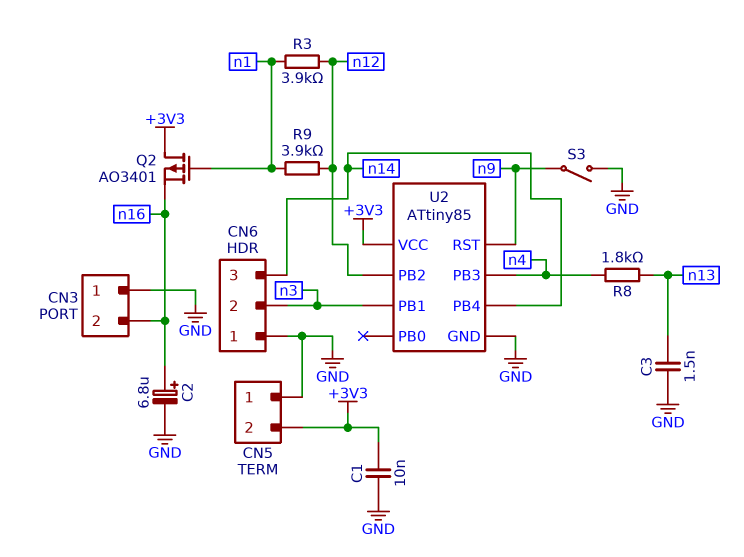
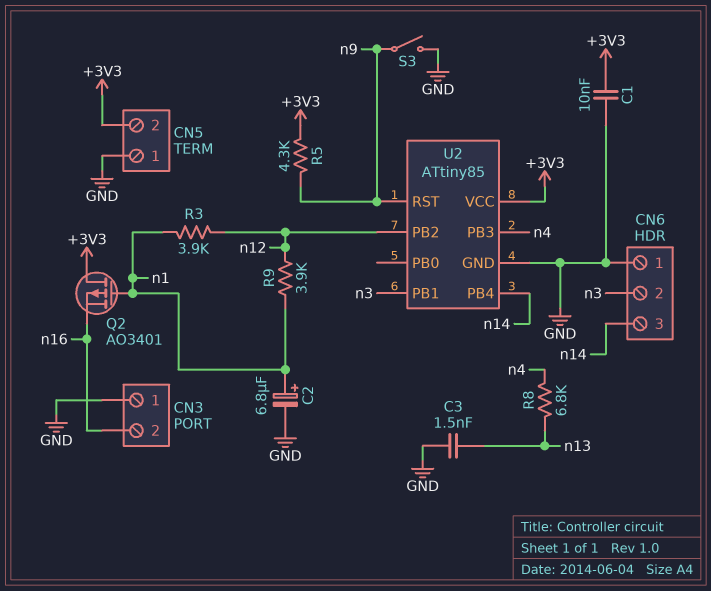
C2: 6.8uF (plus n16, minus GND) -> 6.8uF (plus n1, minus GND)
R5: none -> 4.3k (+3V3, n9)
R8: 1.8k (n4, n13) -> 6.8k (n4, n13)

